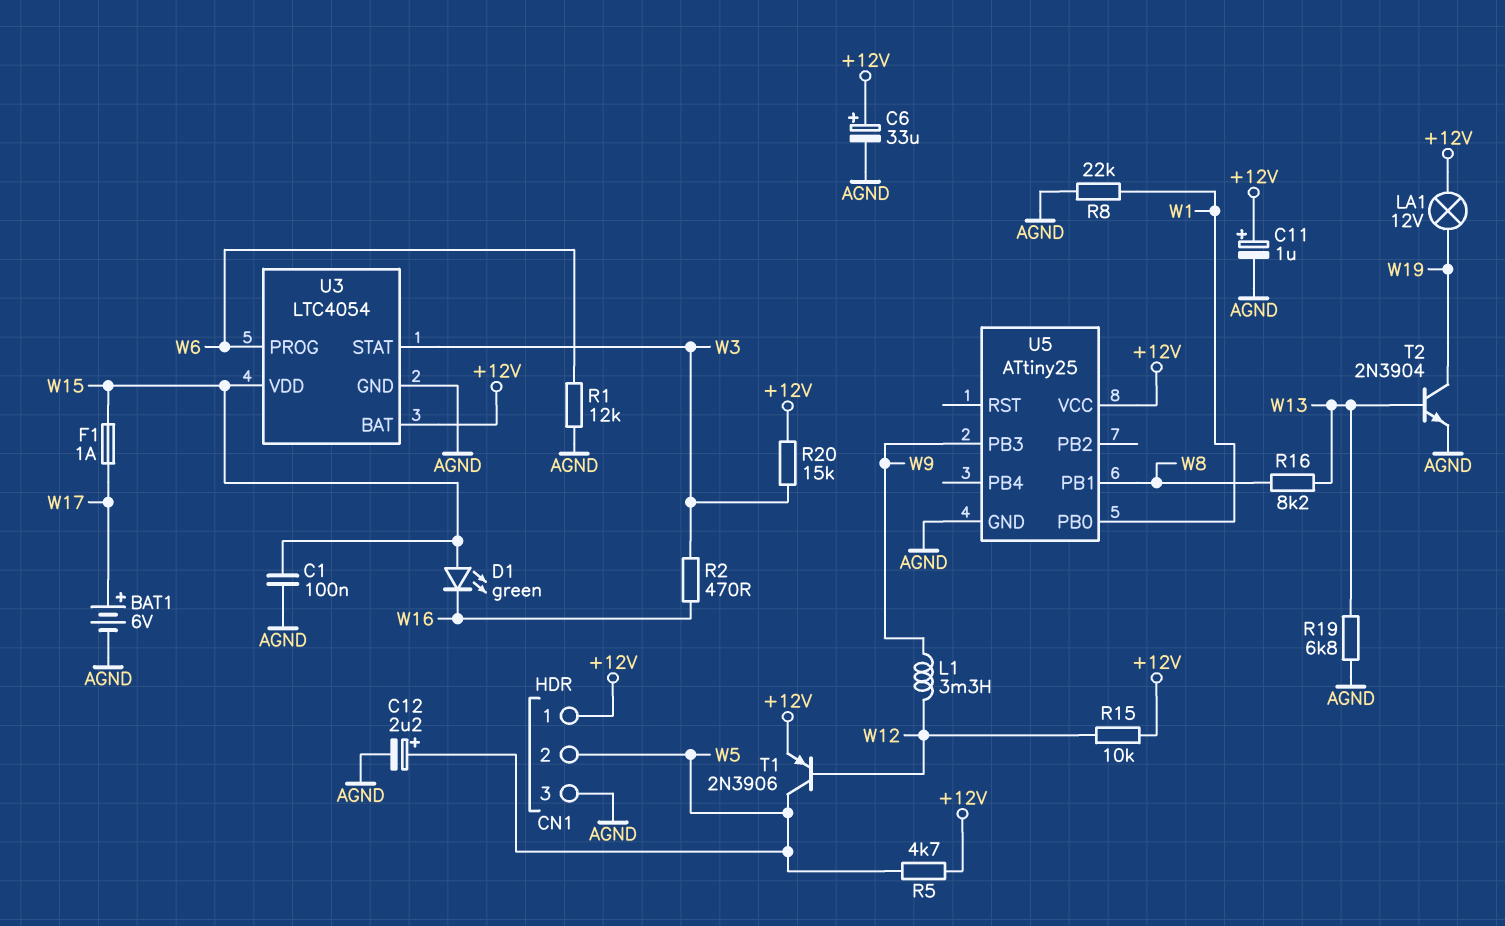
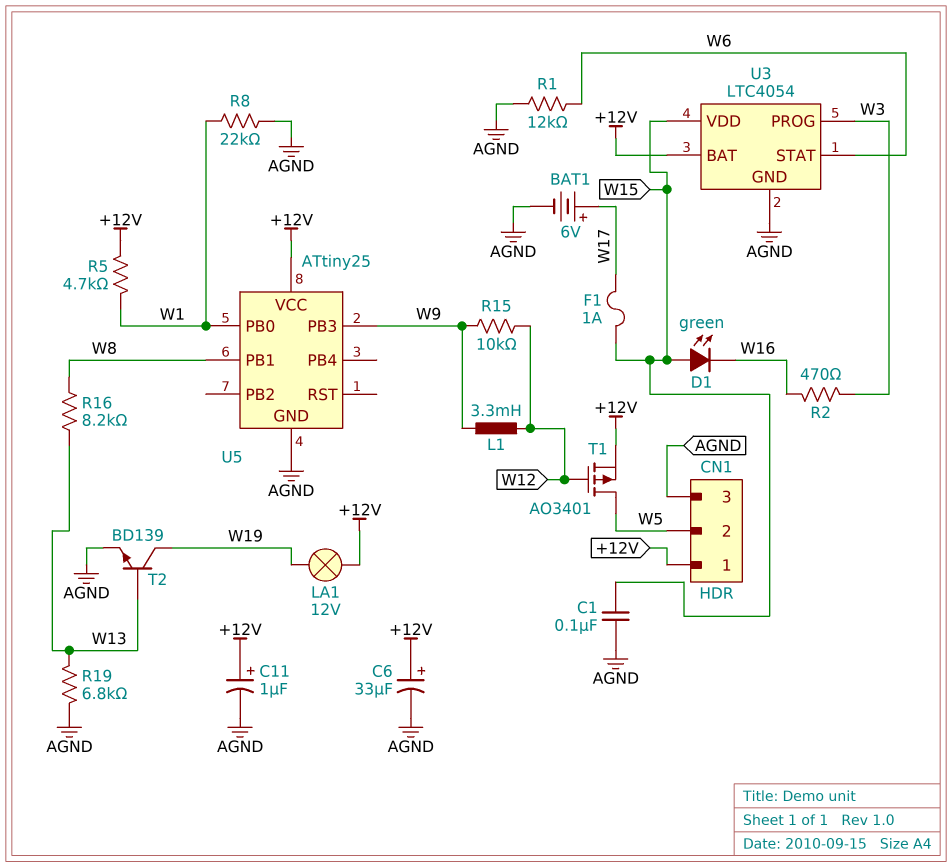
C12: 2.2uF (plus W5, minus AGND) -> none
R5: 4.7k (+12V, W5) -> 4.7k (+12V, W1)
R15: 10k (+12V, W12) -> 10k (W9, W12)
R20: 15k (+12V, W3) -> none
T1: PNP 2N3906 (B W12, C W5, E +12V) -> PMOS AO3401 (G W12, D W5, S +12V)
T2: NPN 2N3904 (B W13, C W19, E AGND) -> NPN BD139 (B W13, C W19, E AGND)
U3 pin PROG: W6 -> W3
U3 pin STAT: W3 -> W6

